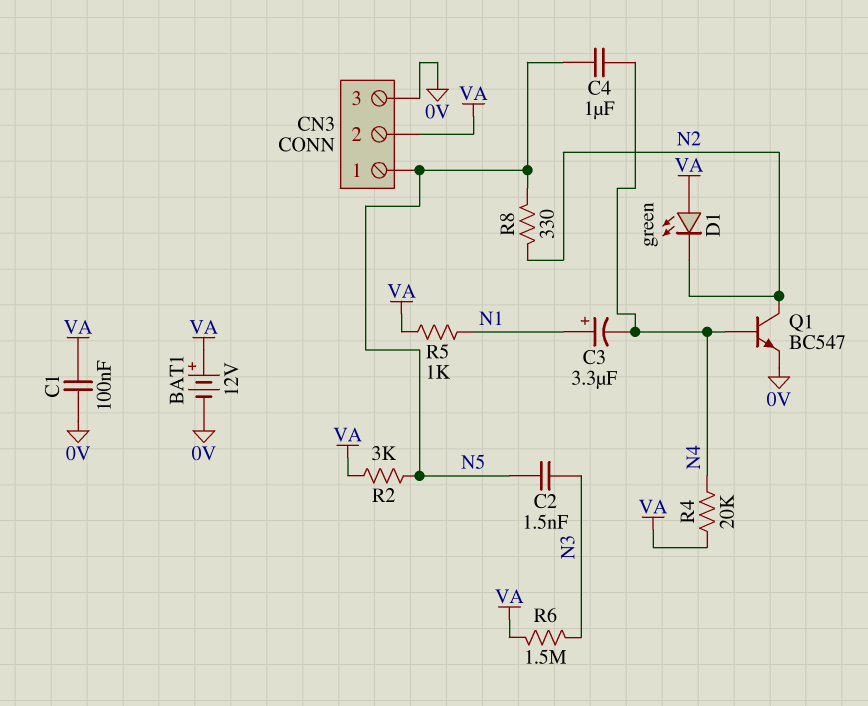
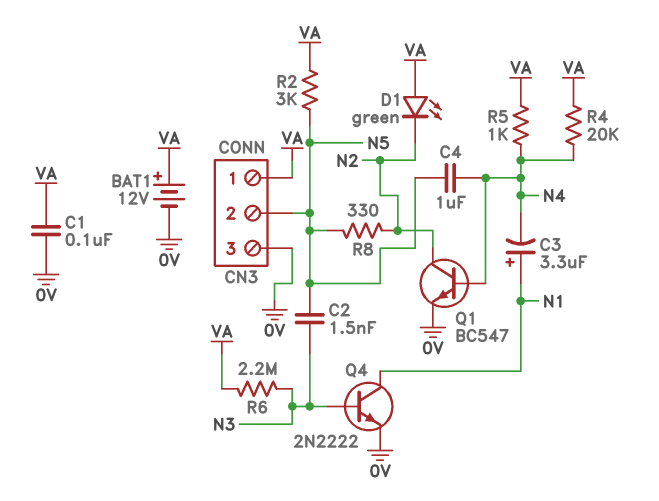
CN3 pin 1: N5 -> VA
CN3 pin 2: VA -> N5
Q4: none -> NPN 2N2222 (B N3, C N1, E 0V)
R5: 1k (N1, VA) -> 1k (N4, VA)
R6: 1.5M (N3, VA) -> 2.2M (N3, VA)

